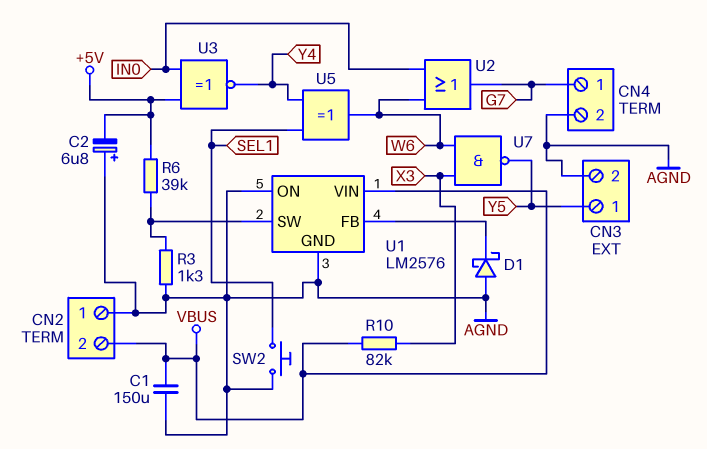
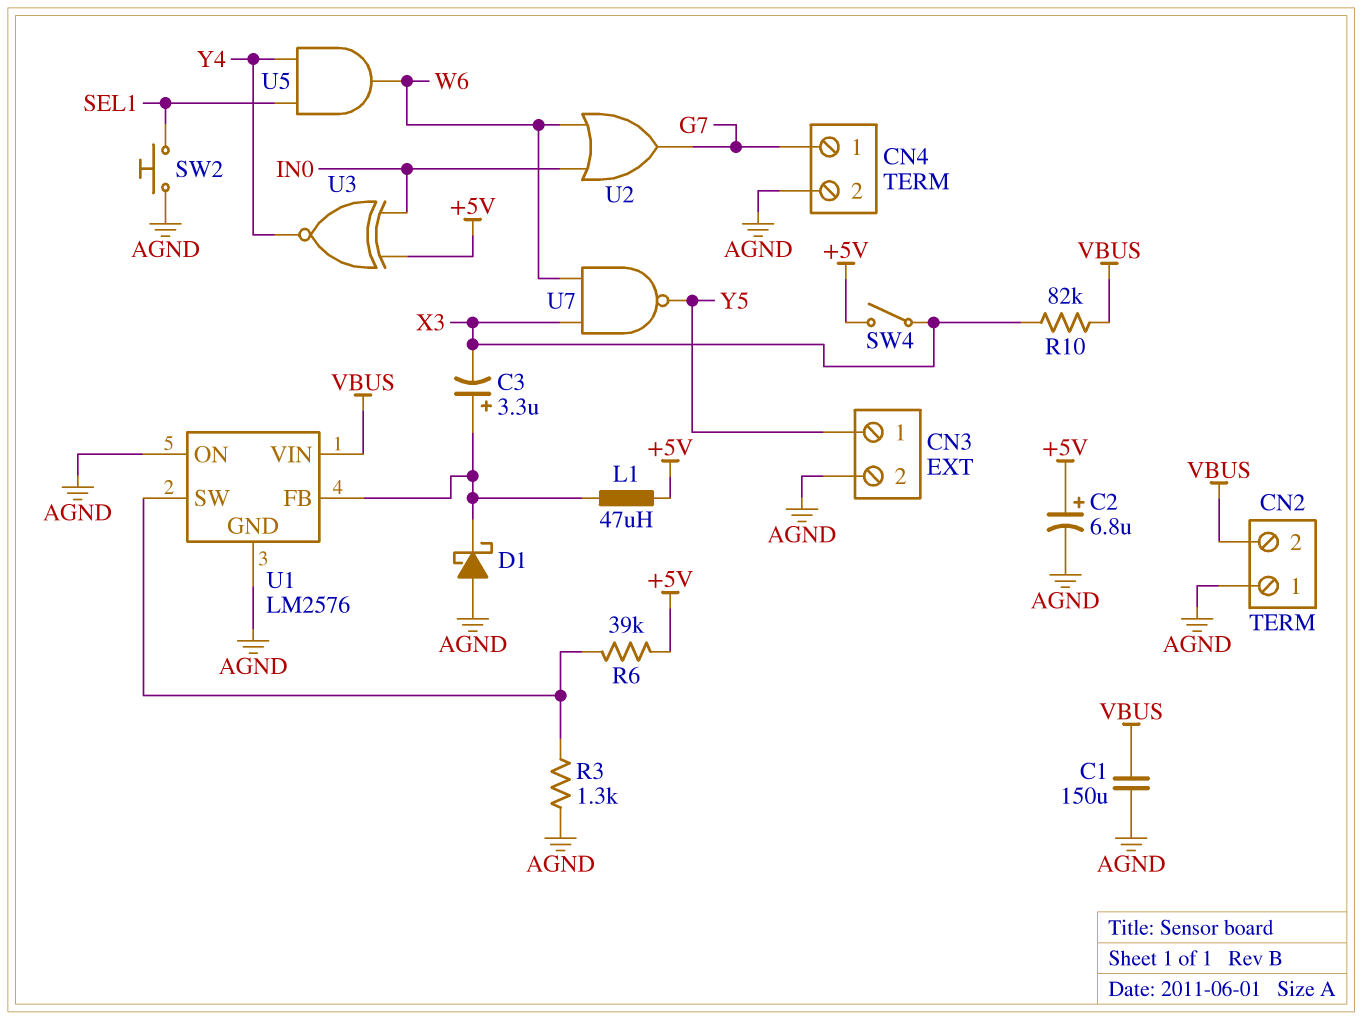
C2: 6.8uF (plus AGND, minus +5V) -> 6.8uF (plus +5V, minus AGND)
C3: none -> 3.3uF (plus U1/FB, minus X3)
L1: none -> 47uH (+5V, U1/FB)
SW4: none -> switch (+5V, X3)
U5: XOR (in SEL1, in Y4, out W6) -> AND (in SEL1, in Y4, out W6)

